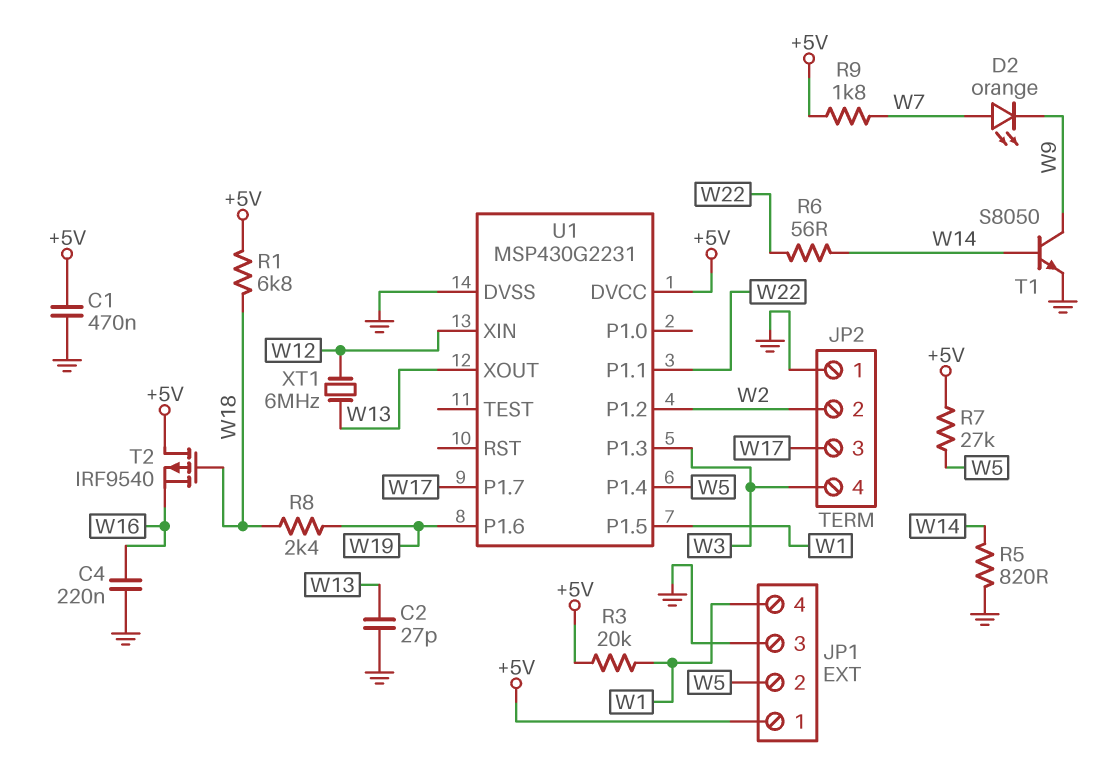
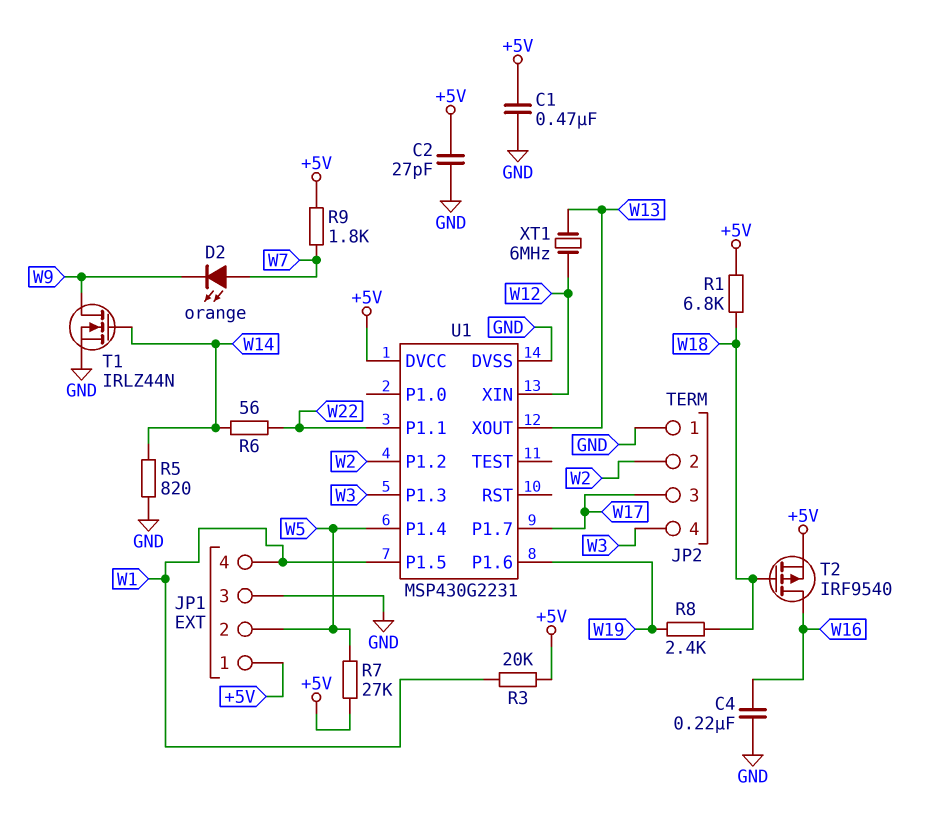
C2: 27pF (GND, W13) -> 27pF (+5V, GND)
T1: NPN S8050 (B W14, C W9, E GND) -> NMOS IRLZ44N (G W14, D W9, S GND)
T2: PMOS IRF9540 (G W18, D +5V, S W16) -> PMOS IRF9540 (G W18, D W16, S +5V)

